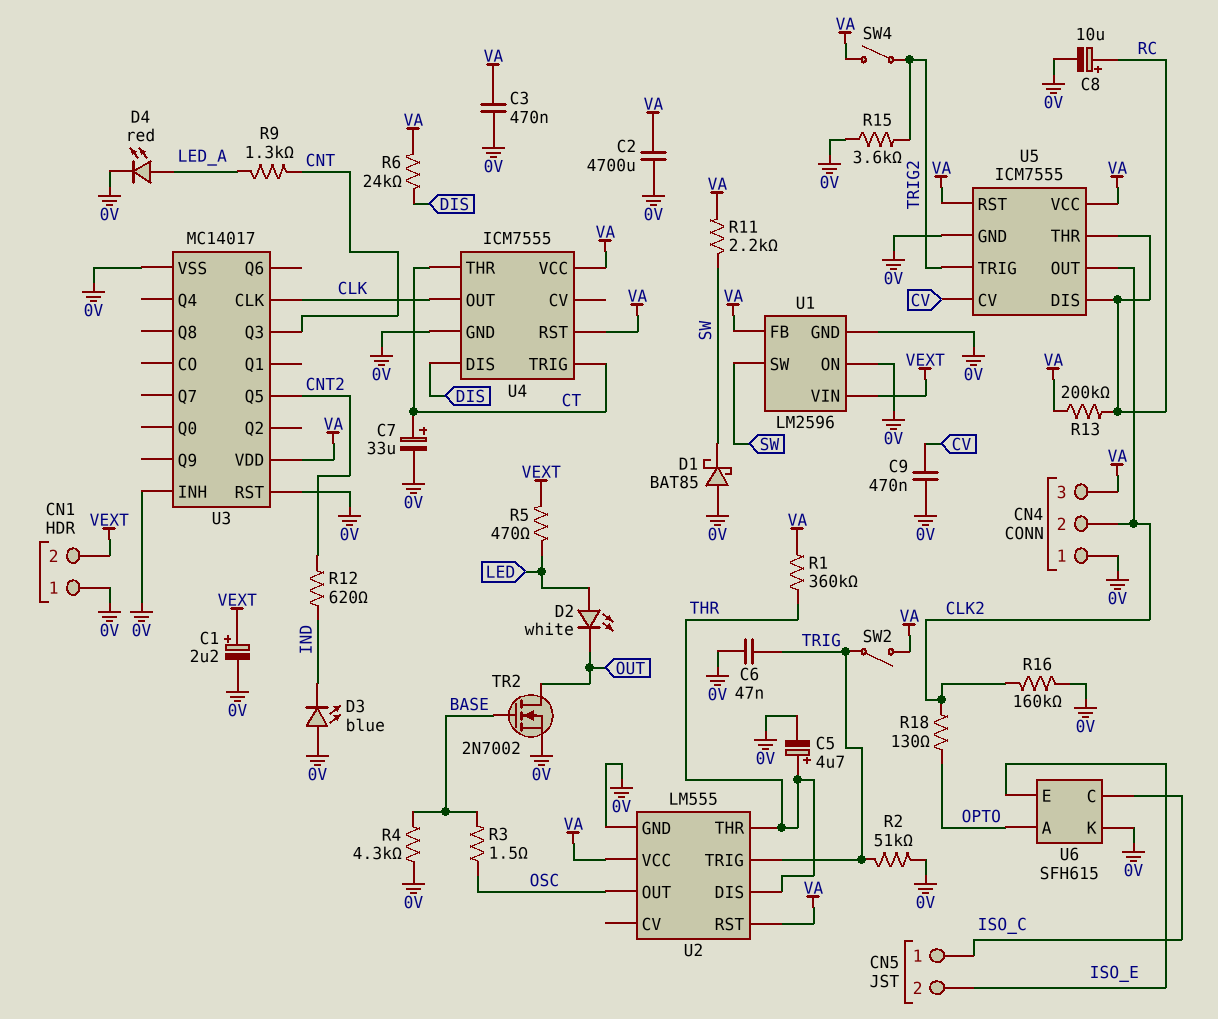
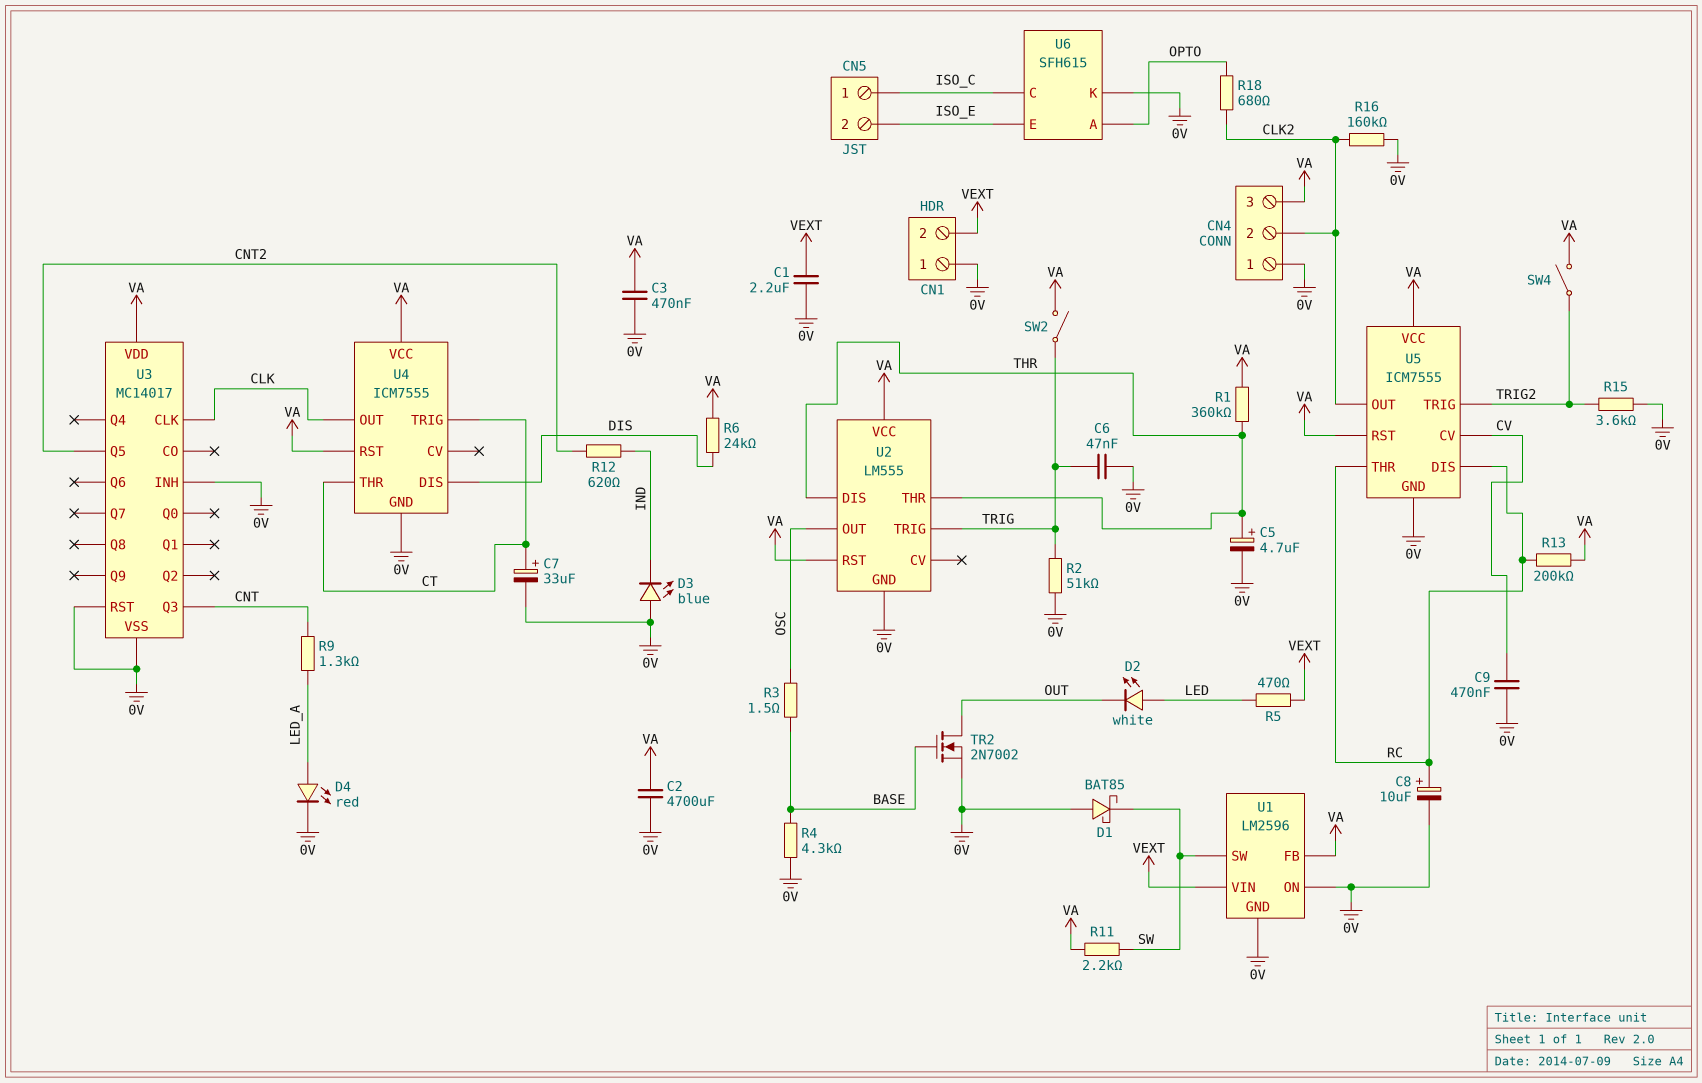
C1: 2.2uF (plus VEXT, minus 0V) -> 2.2uF (0V, VEXT)
R18: 130 (CLK2, OPTO) -> 680 (CLK2, OPTO)

